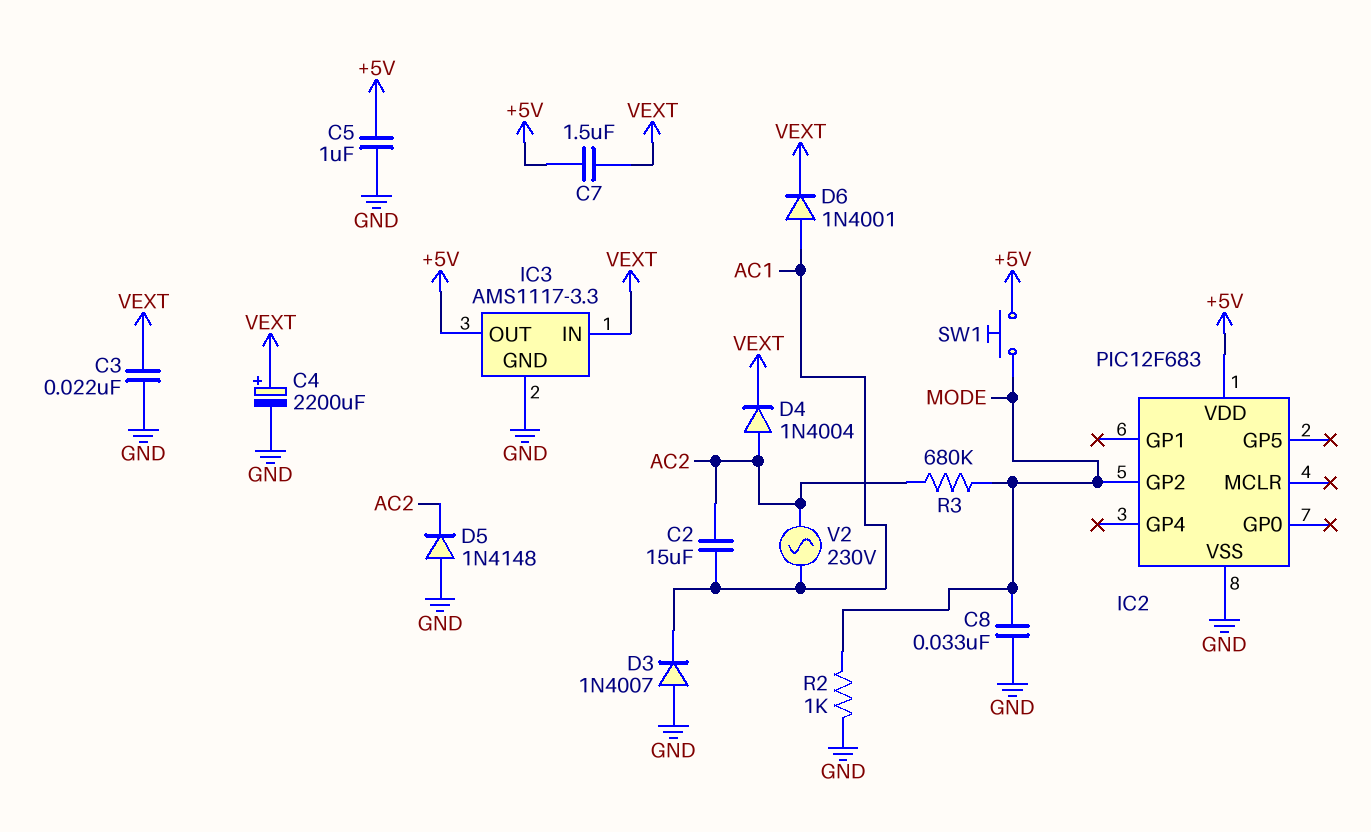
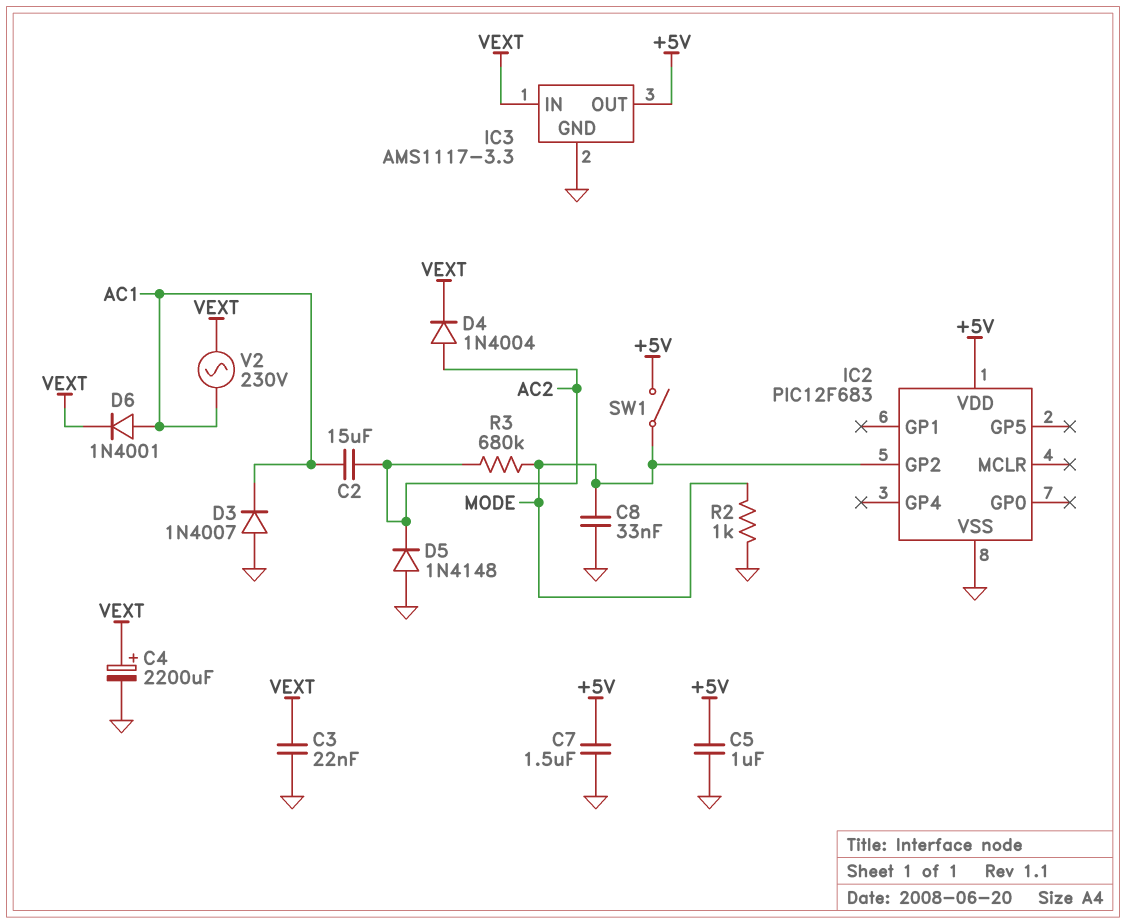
C7: 1.5uF (+5V, VEXT) -> 1.5uF (+5V, GND)
SW1: button (+5V, MODE) -> switch (+5V, MODE)
V2: AC 230V (AC1, AC2) -> AC 230V (AC1, VEXT)

